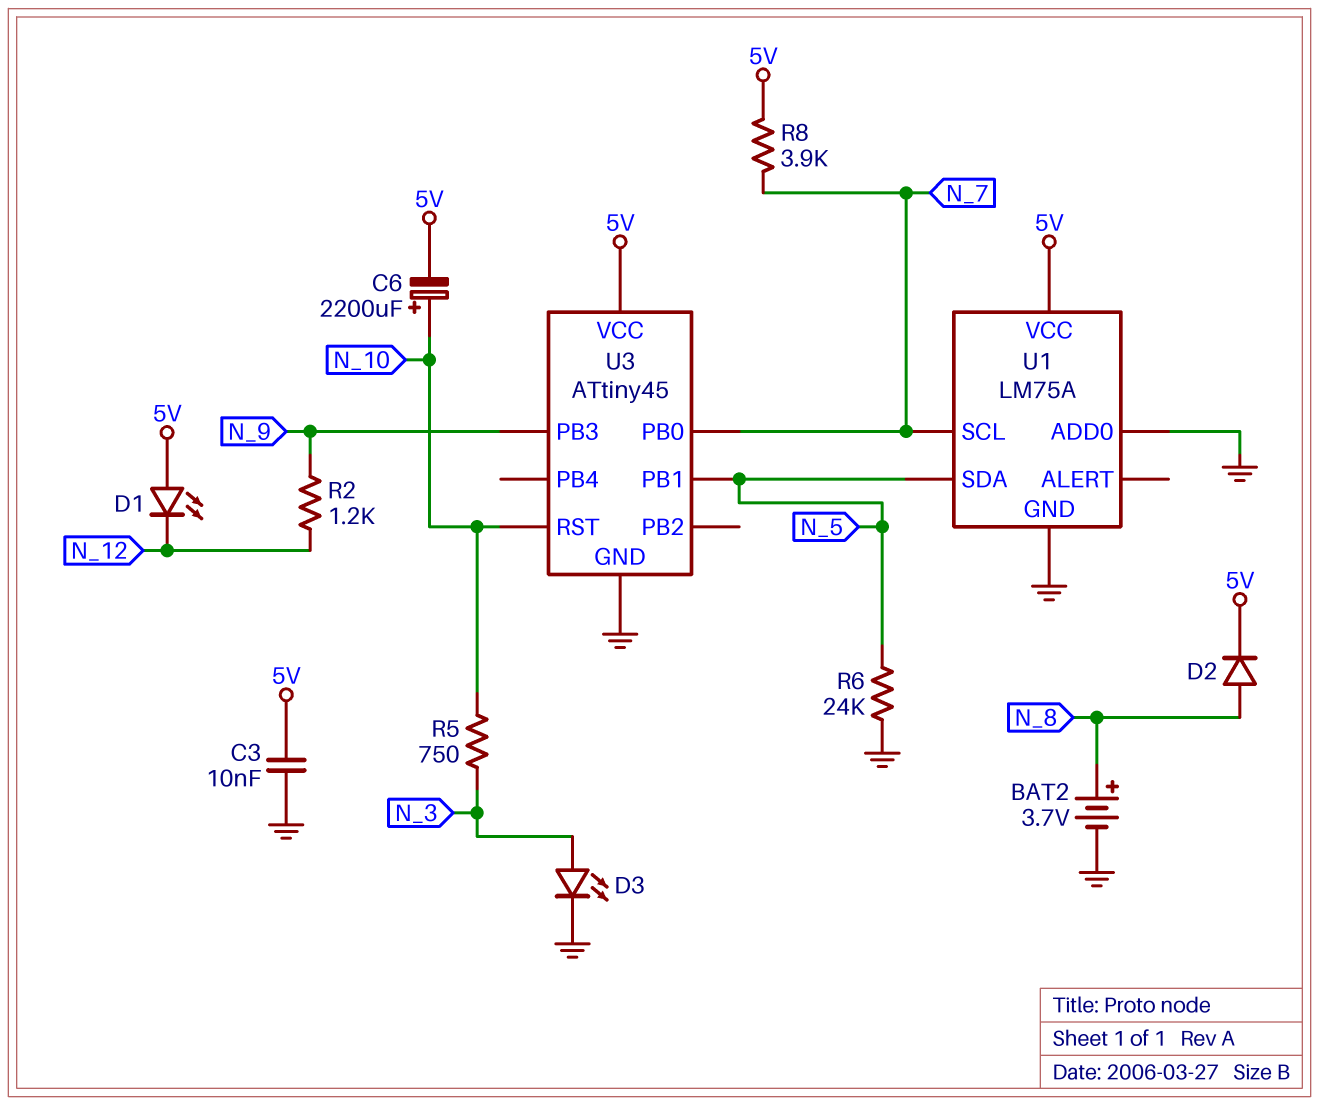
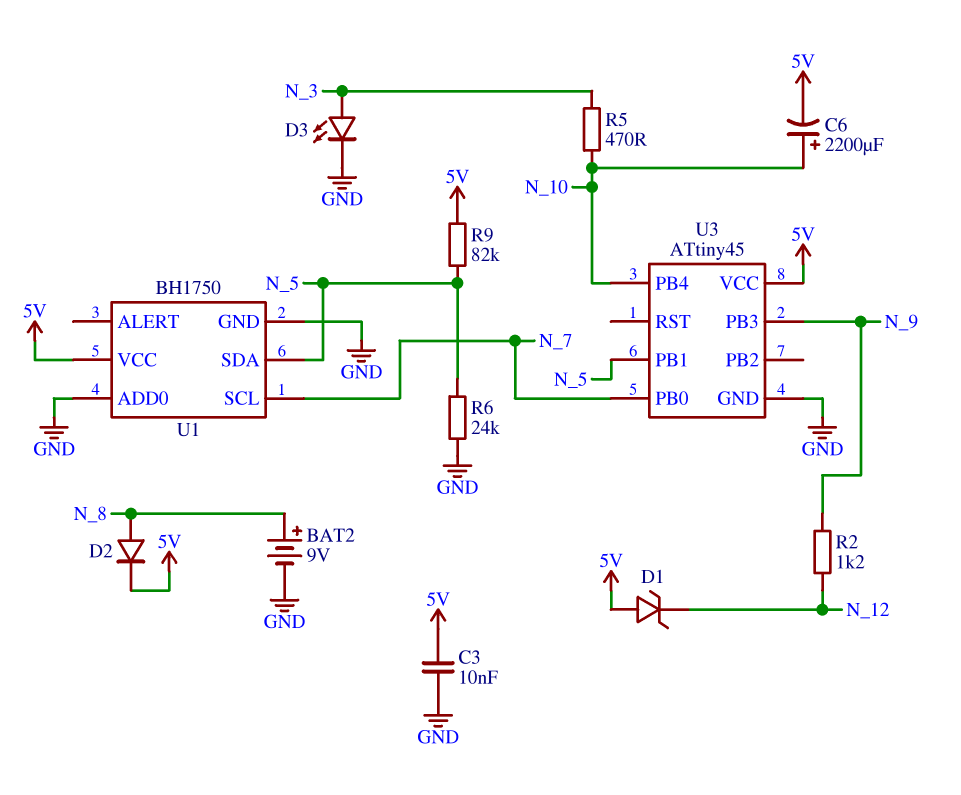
BAT2: 3.7V (plus N_8, minus GND) -> 9V (plus N_8, minus GND)
D1: LED (A 5V, K N_12) -> zener (A 5V, K N_12)
R5: 750 (N_3, N_10) -> 470 (N_3, N_10)
R8: 3.9k (5V, N_7) -> none
R9: none -> 82k (5V, N_5)
U1: LM75A -> BH1750
U3 pin PB4: none -> N_10
U3 pin RST: N_10 -> none

